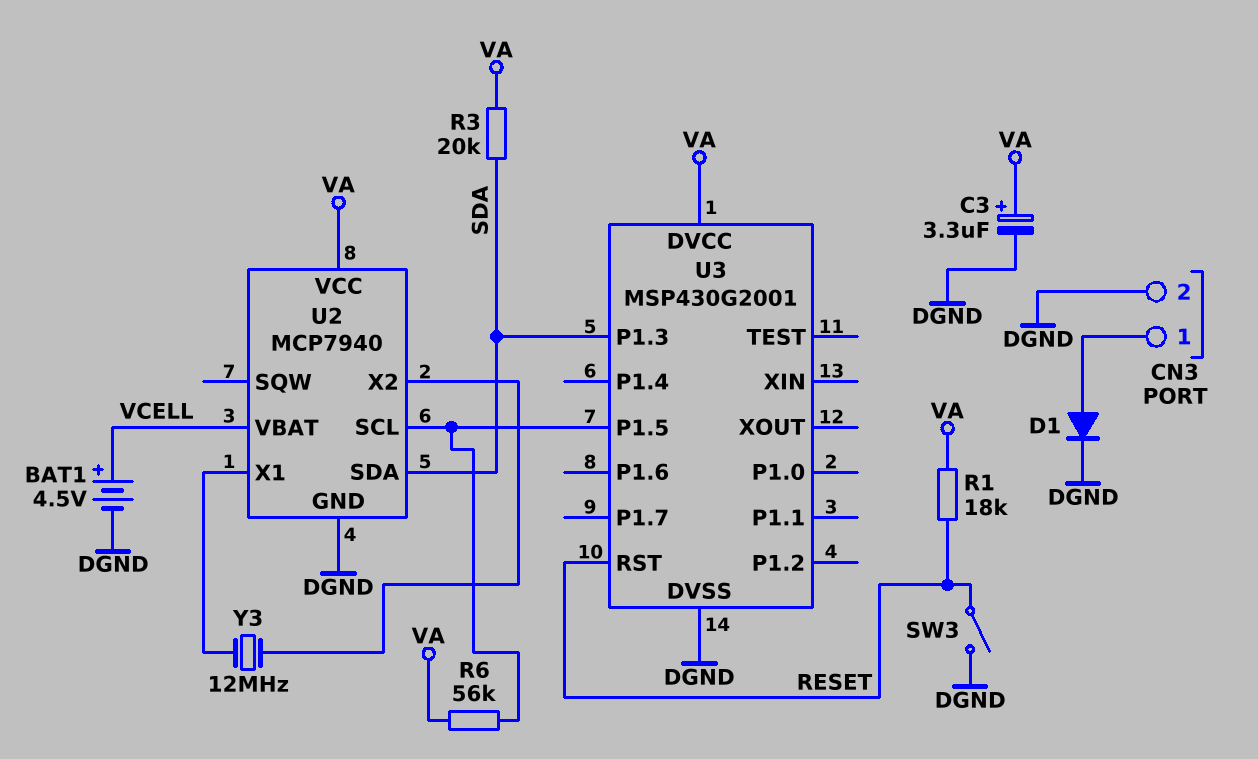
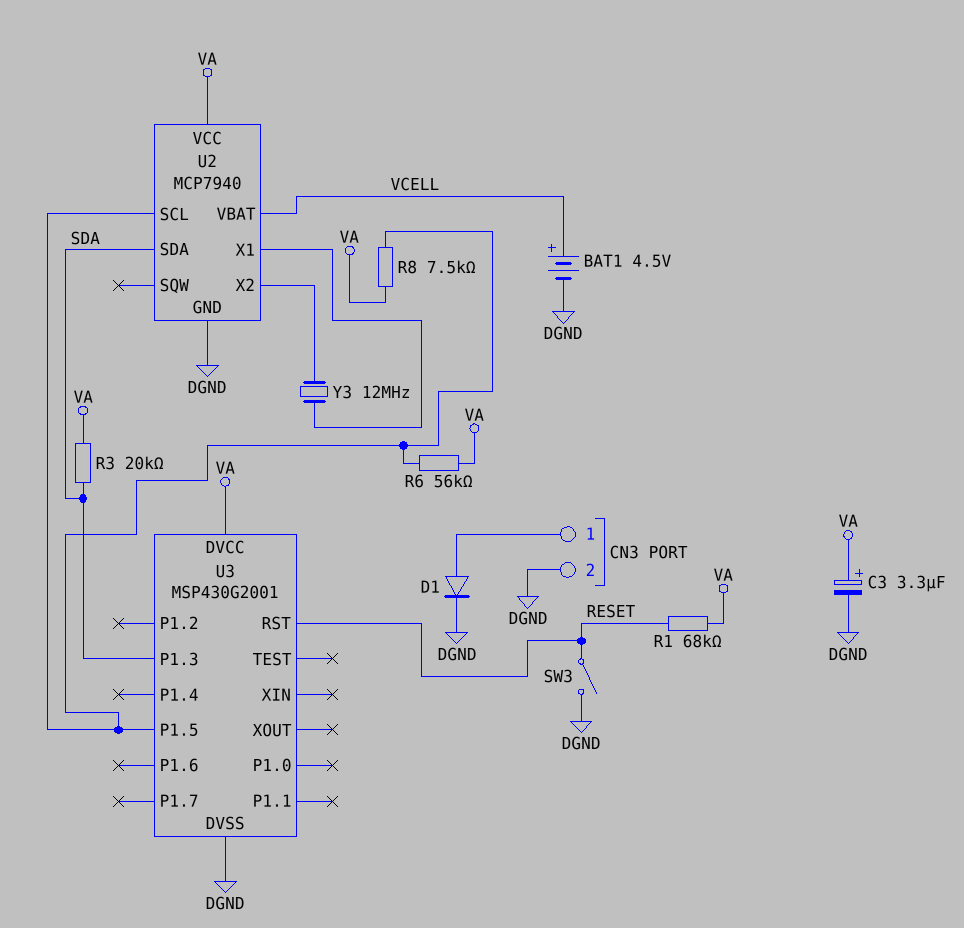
R1: 18k (RESET, VA) -> 68k (RESET, VA)
R8: none -> 7.5k (U2/SCL, VA)

